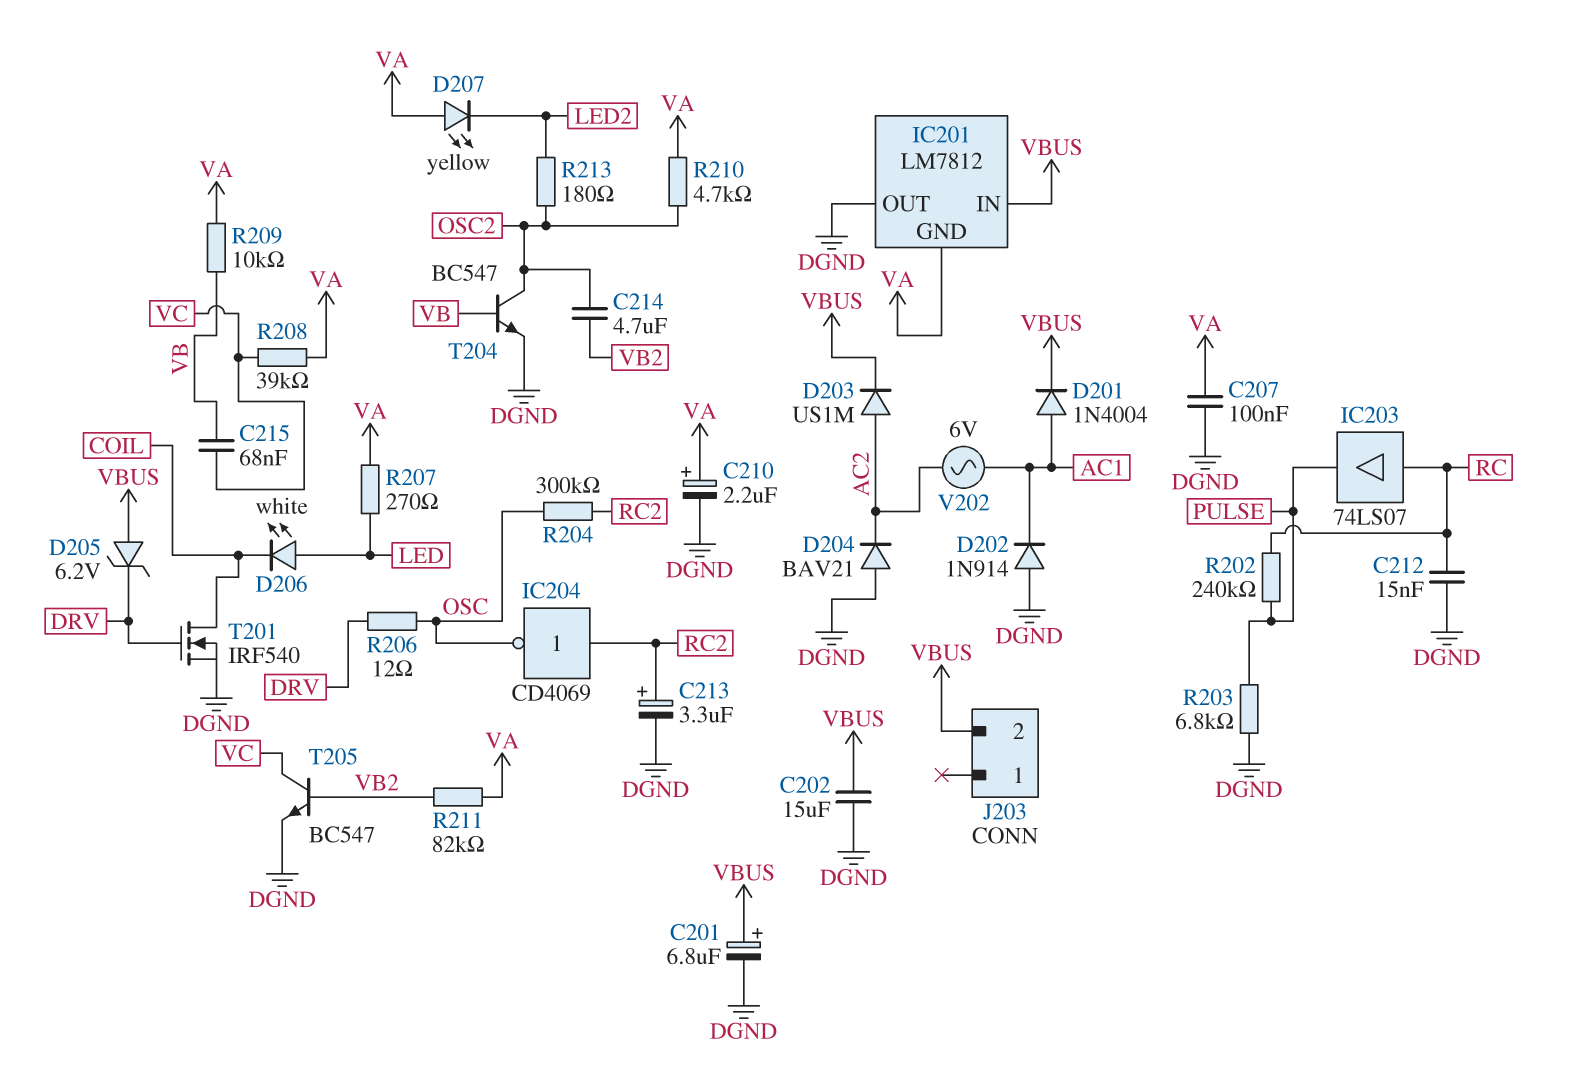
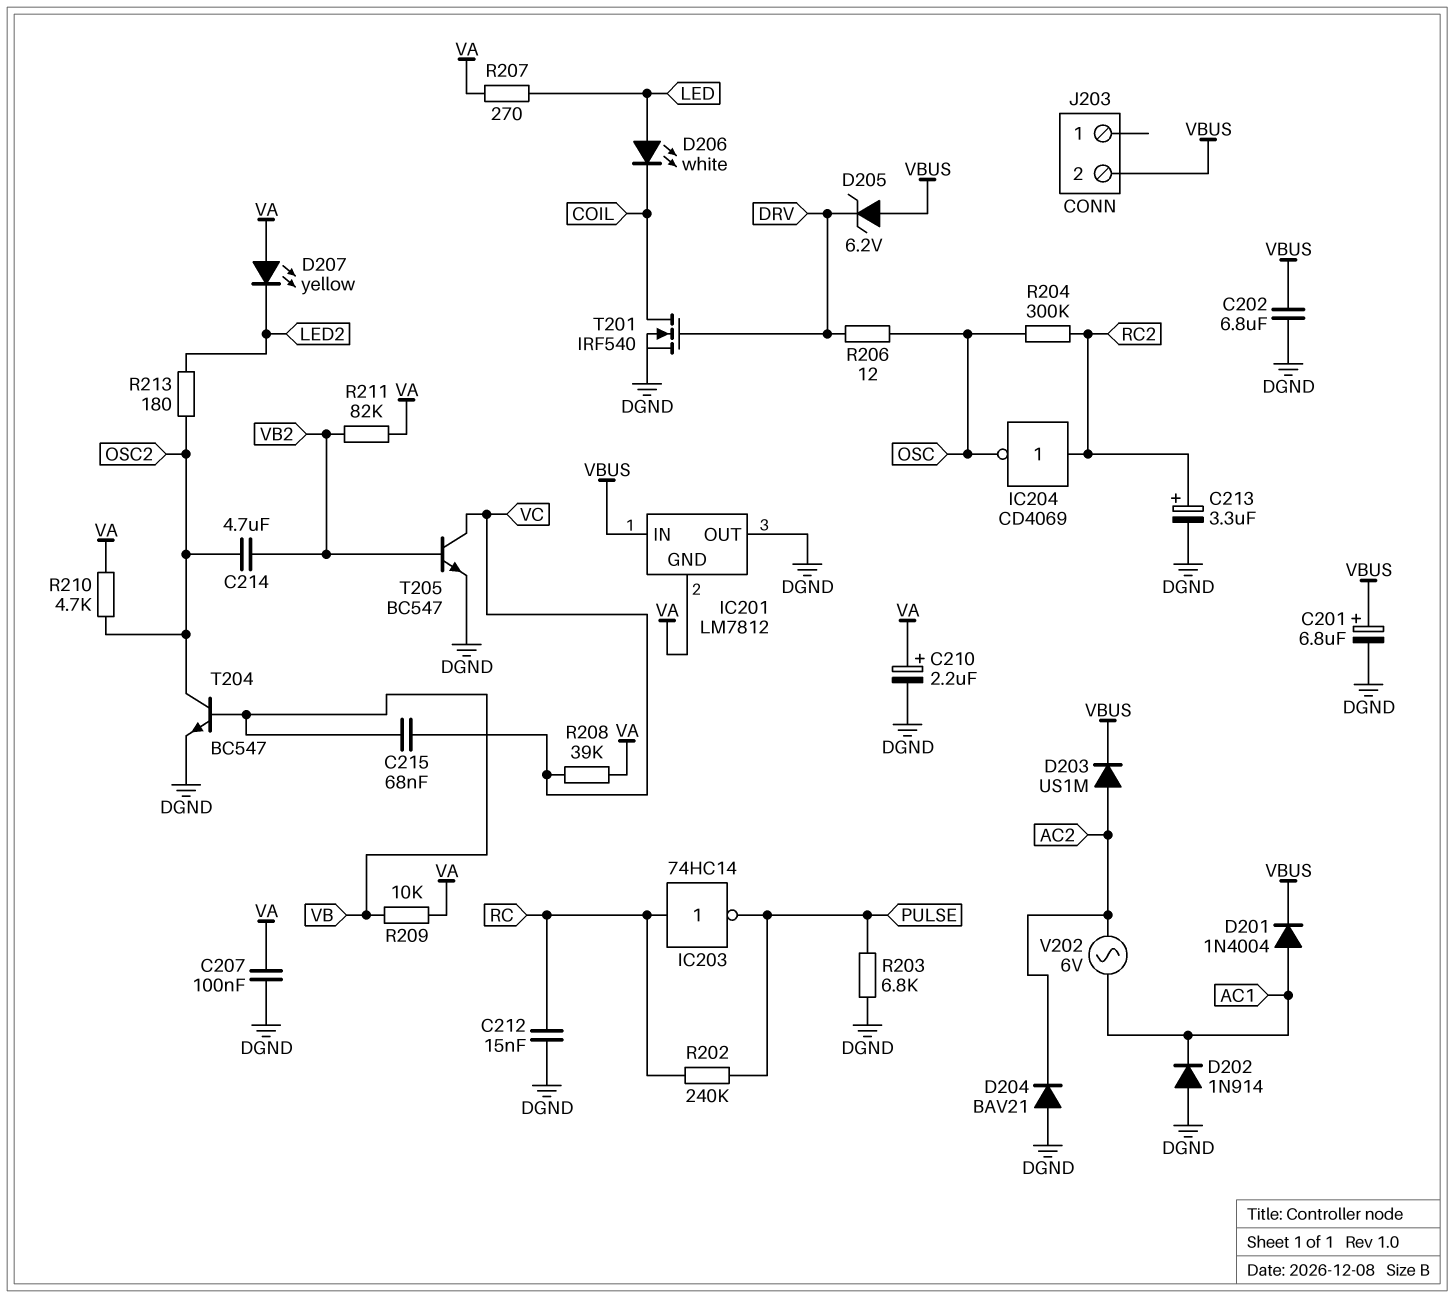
C202: 15uF (DGND, VBUS) -> 6.8uF (DGND, VBUS)
IC203: buffer 74LS07 (in RC, out PULSE) -> NOT 74HC14 (in RC, out PULSE)

